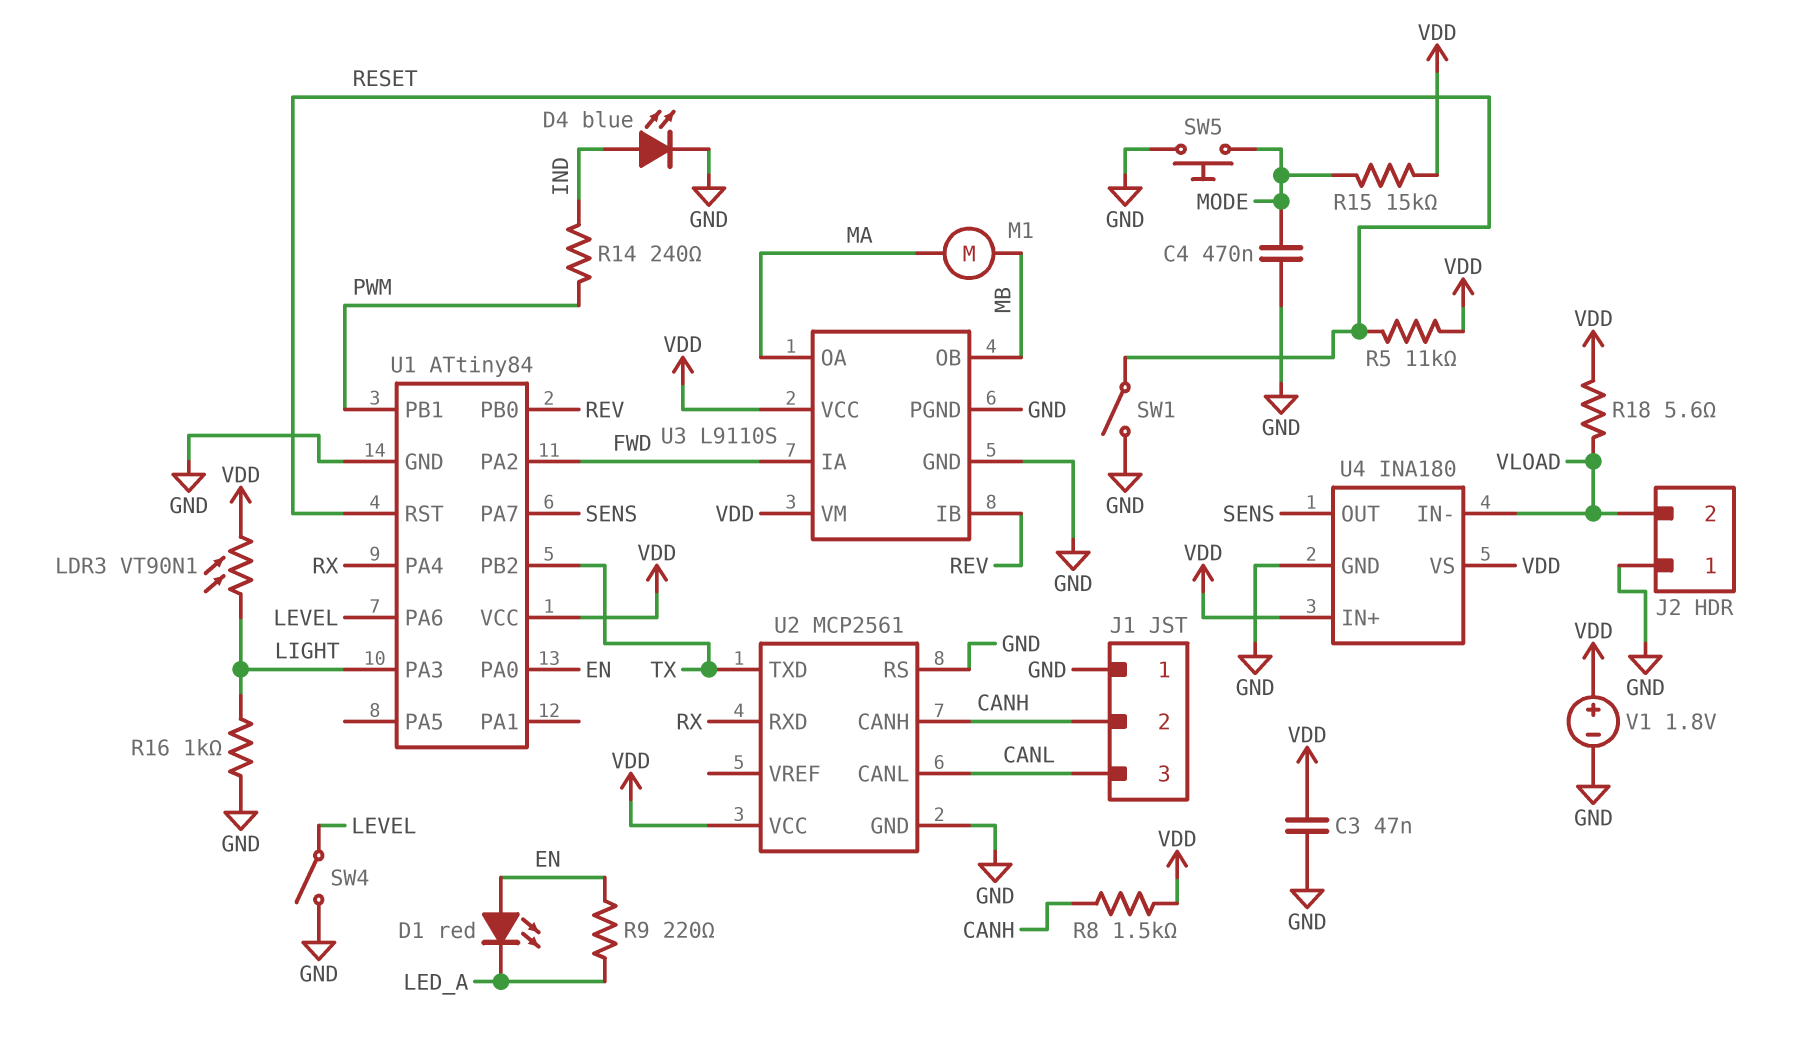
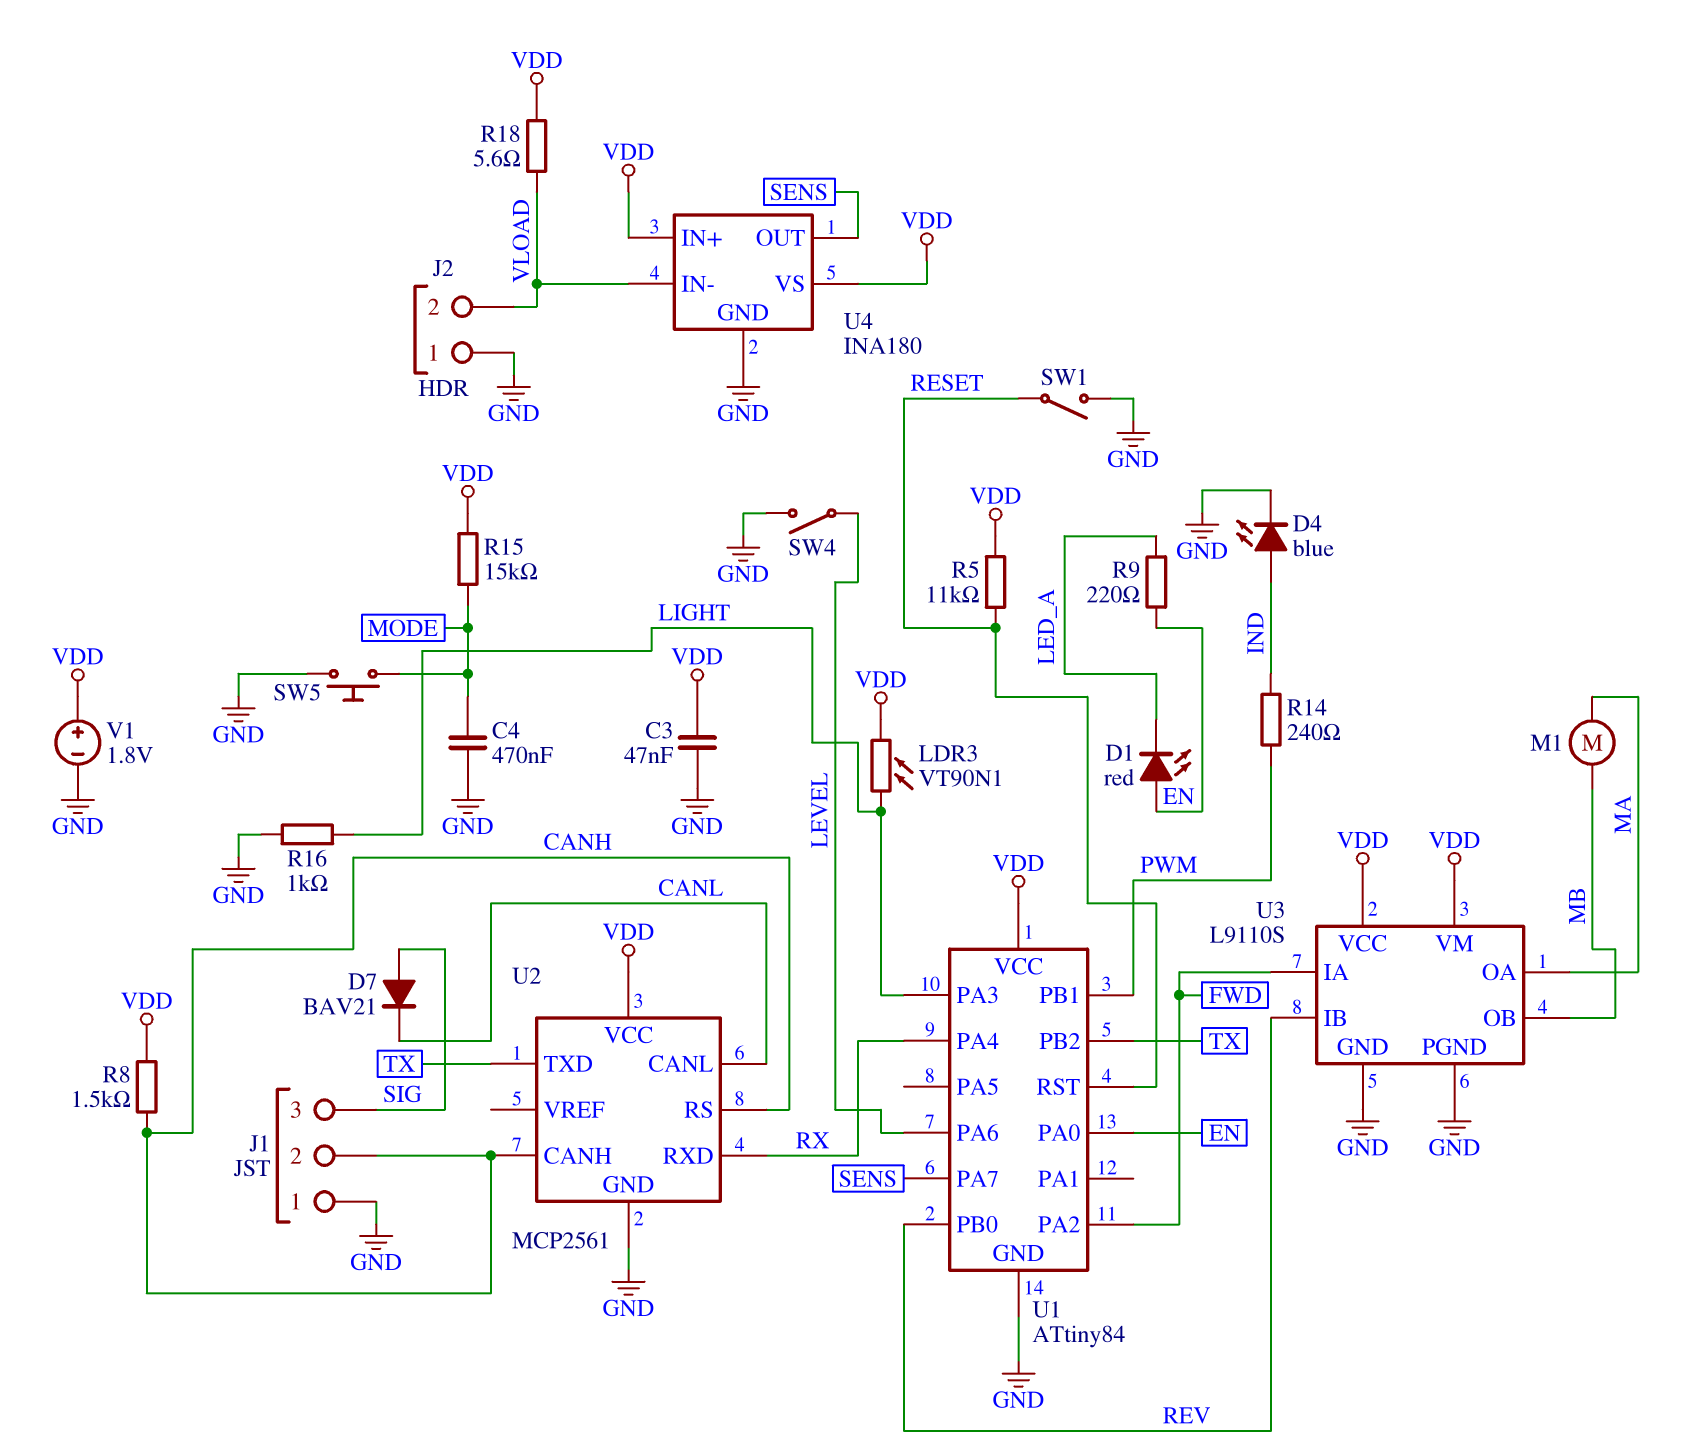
D7: none -> diode BAV21 (A SIG, K CANL)
J1 pin 3: CANL -> SIG
U2 pin RS: GND -> CANH

